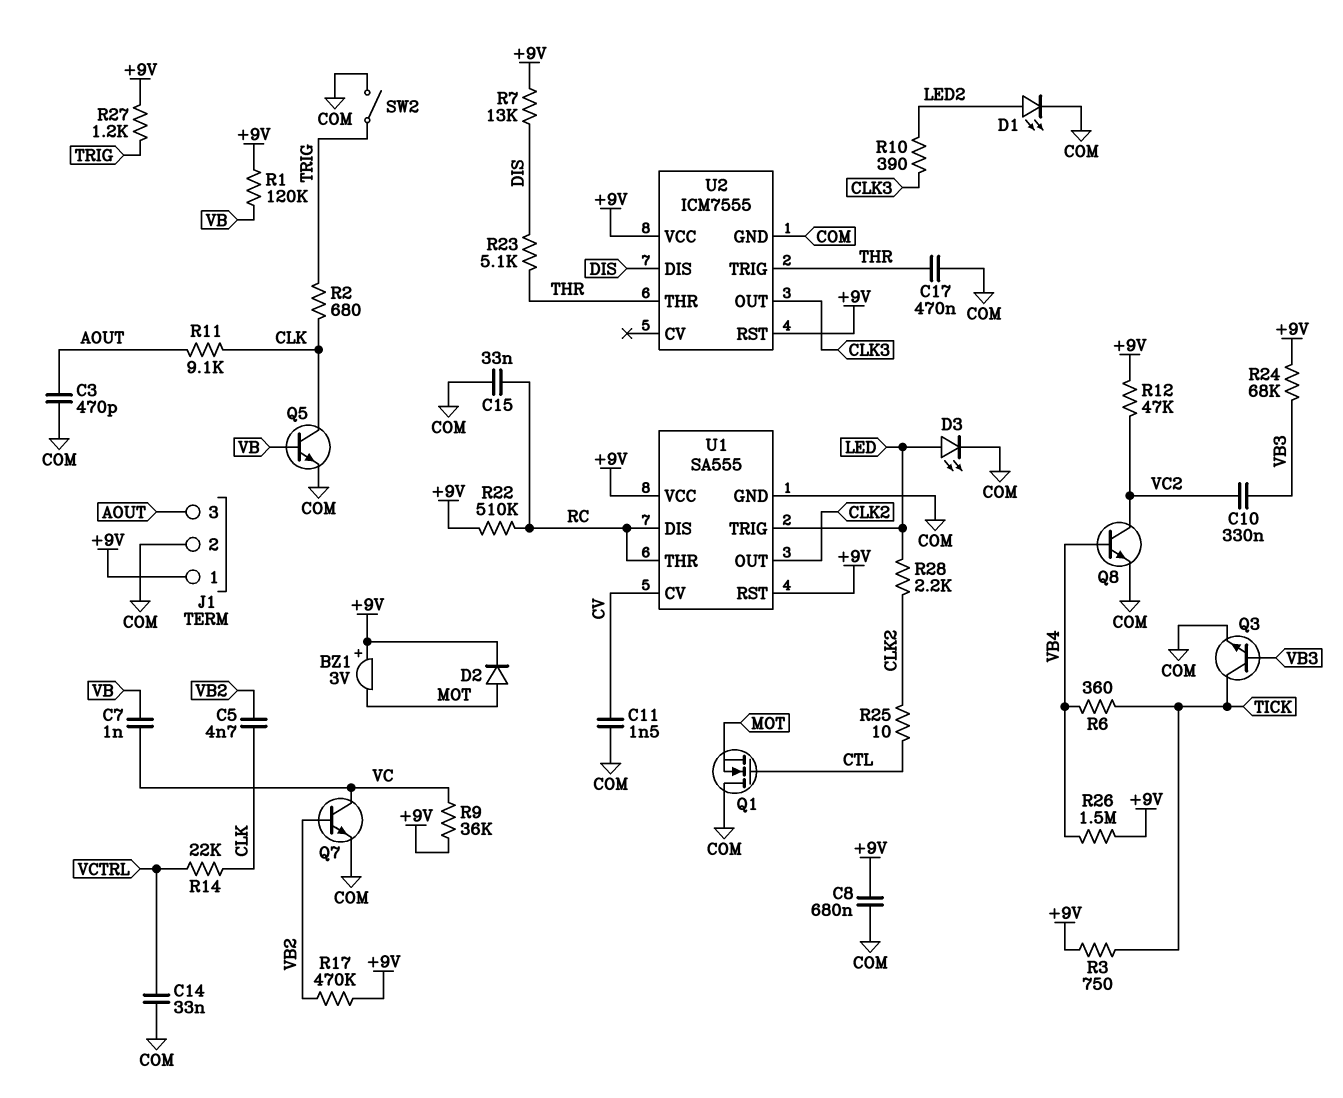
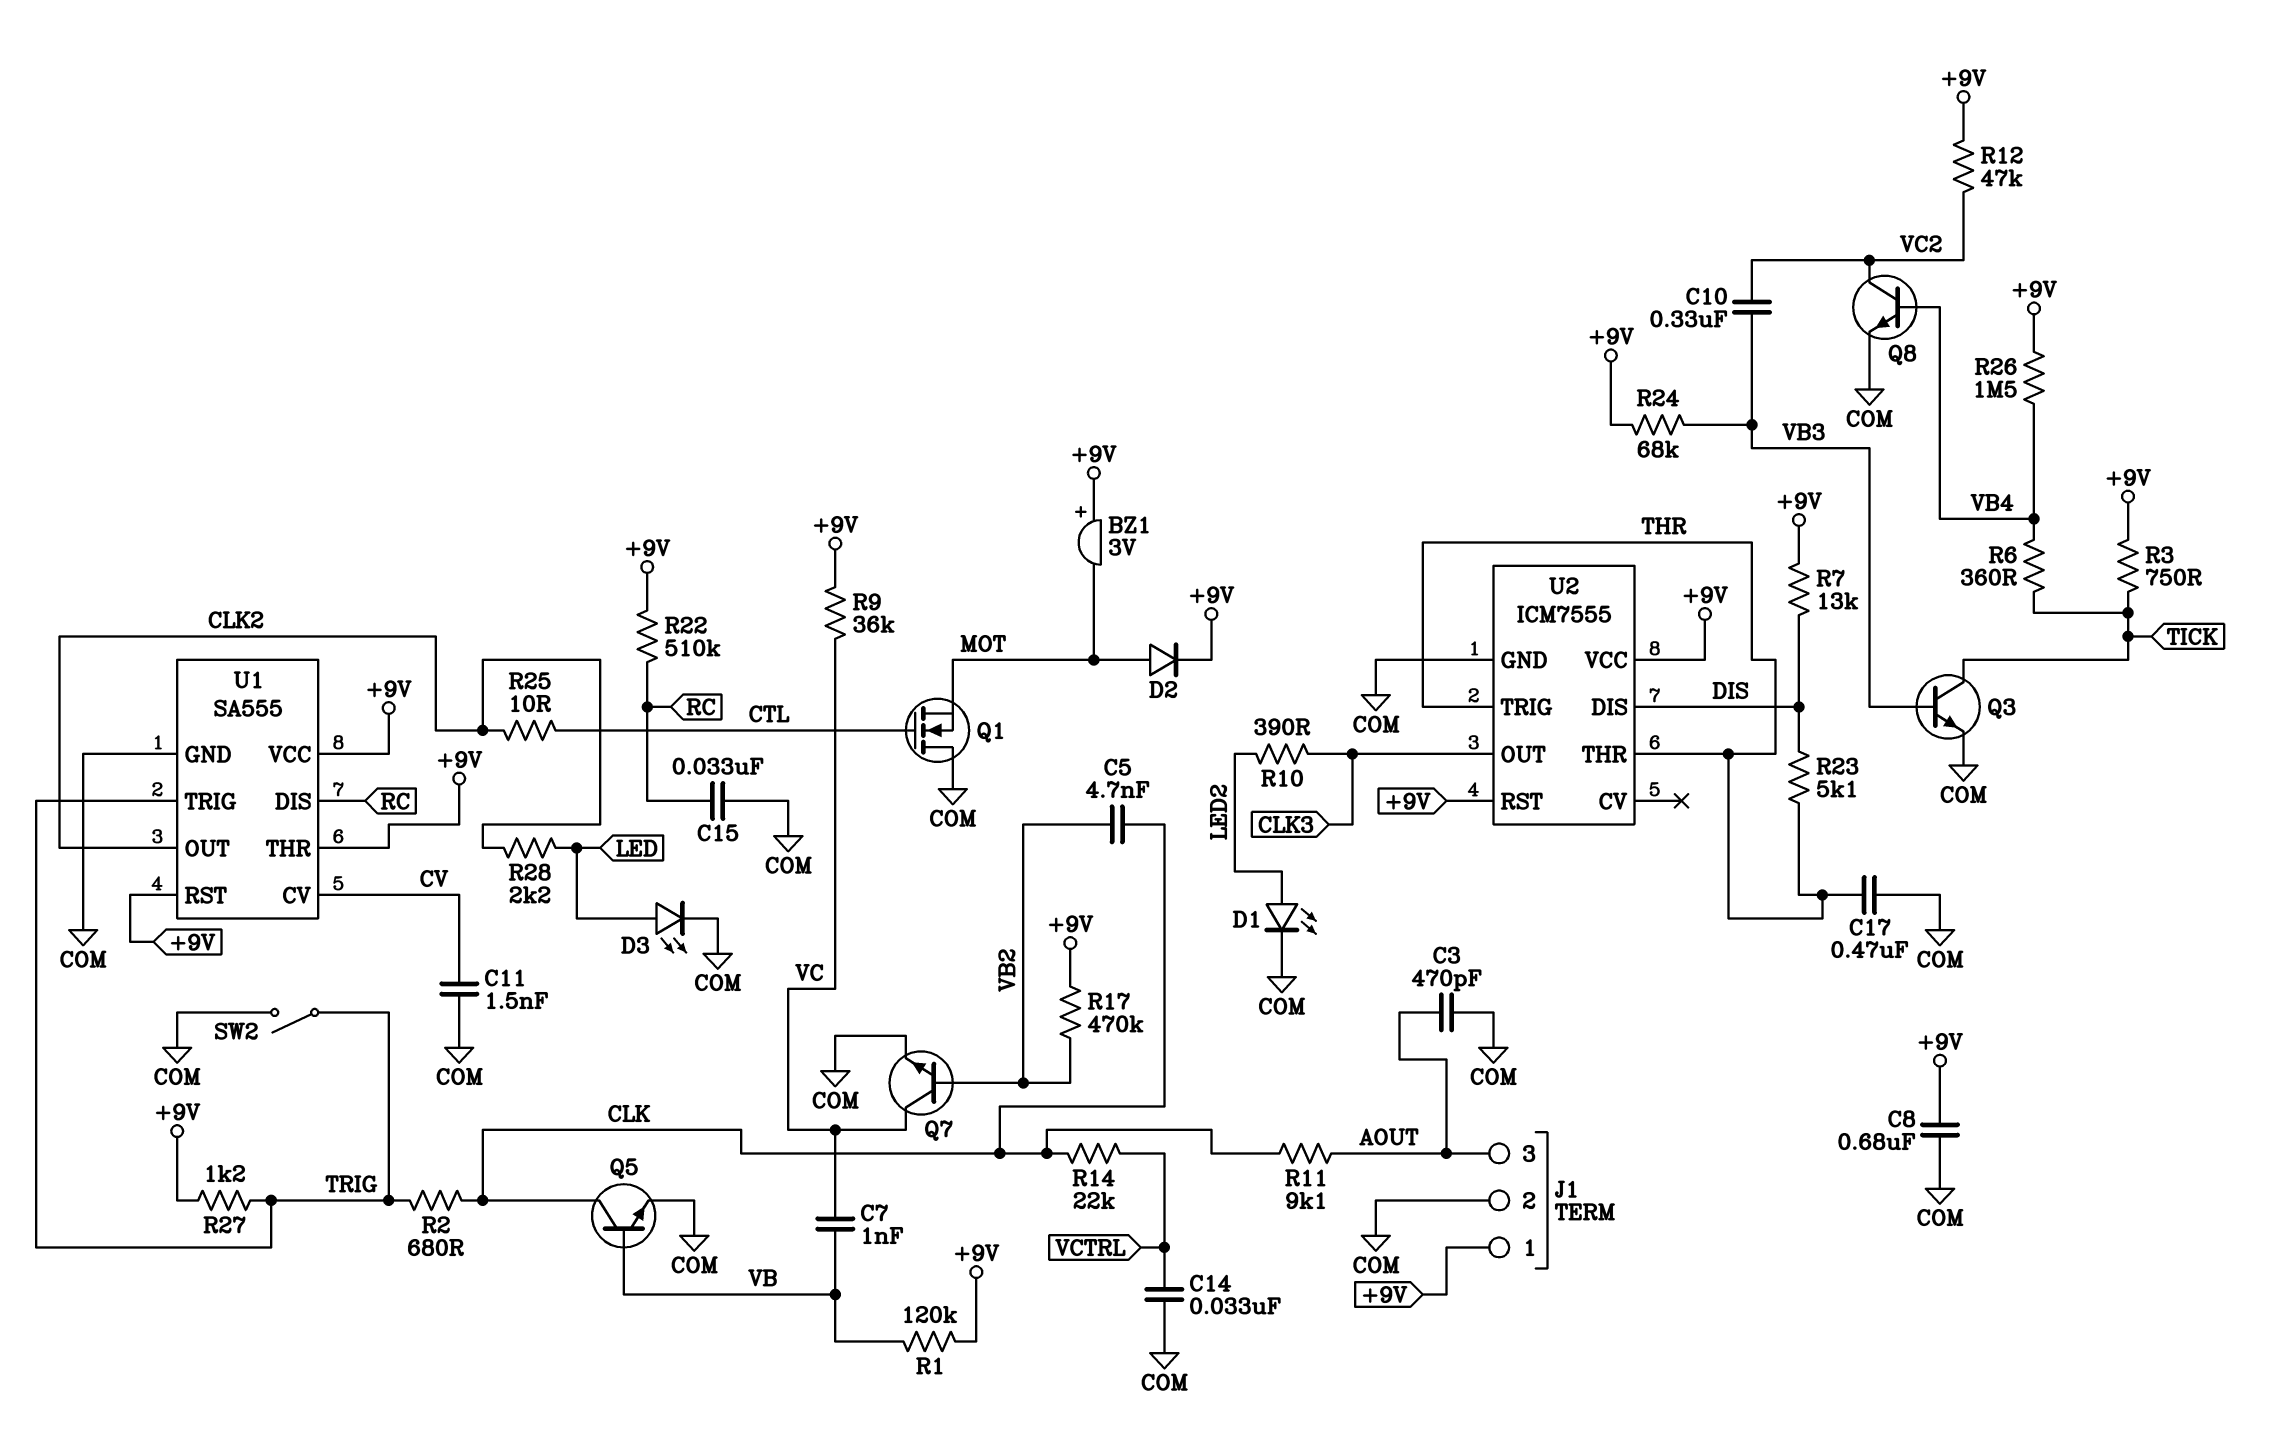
U1 pin THR: RC -> +9V
U1 pin TRIG: LED -> TRIG

